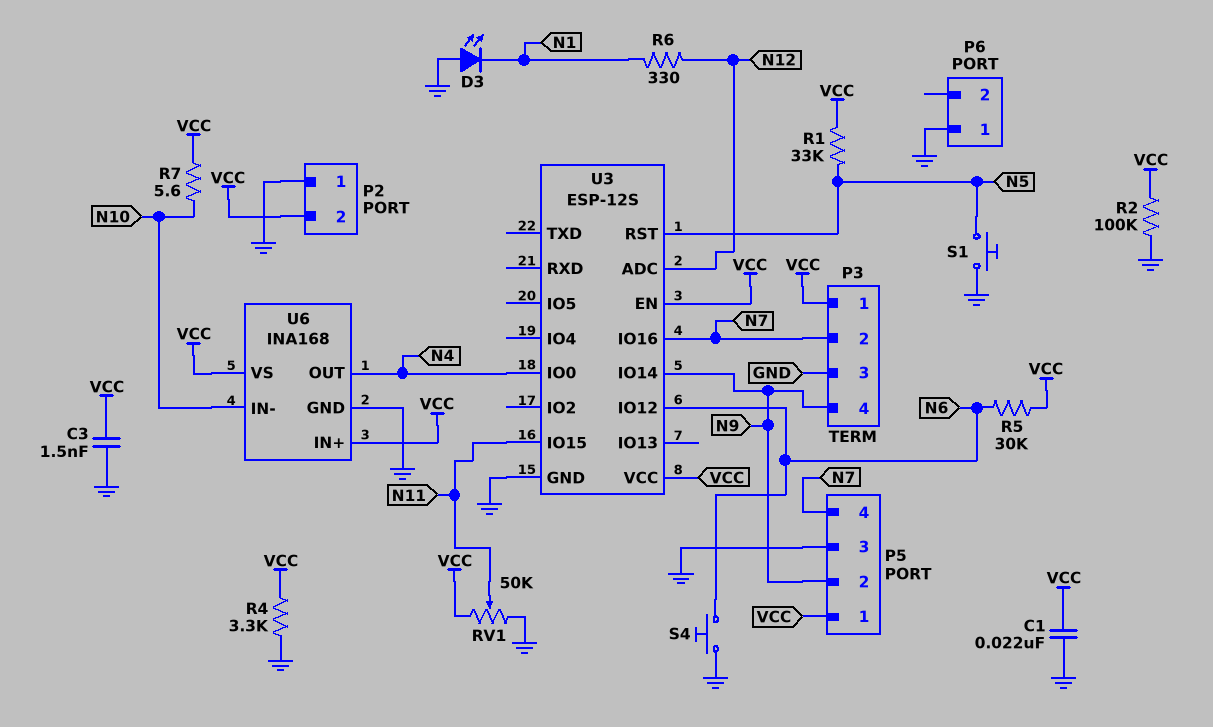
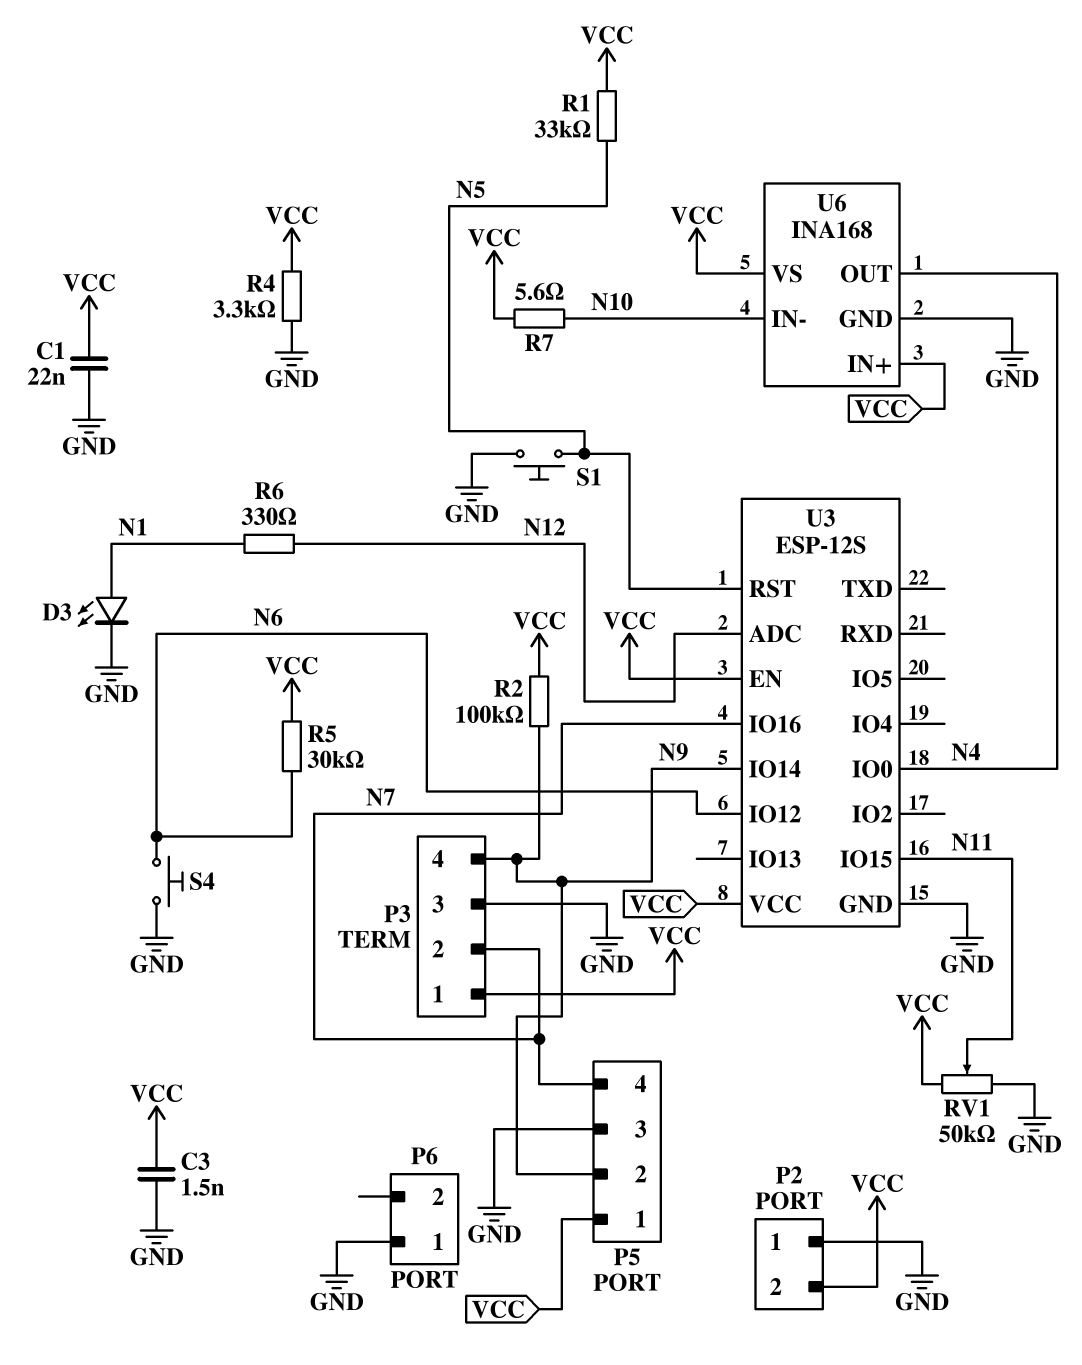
D3: LED (A GND, K N1) -> LED (A N1, K GND)
R2: 100k (GND, VCC) -> 100k (N9, VCC)

